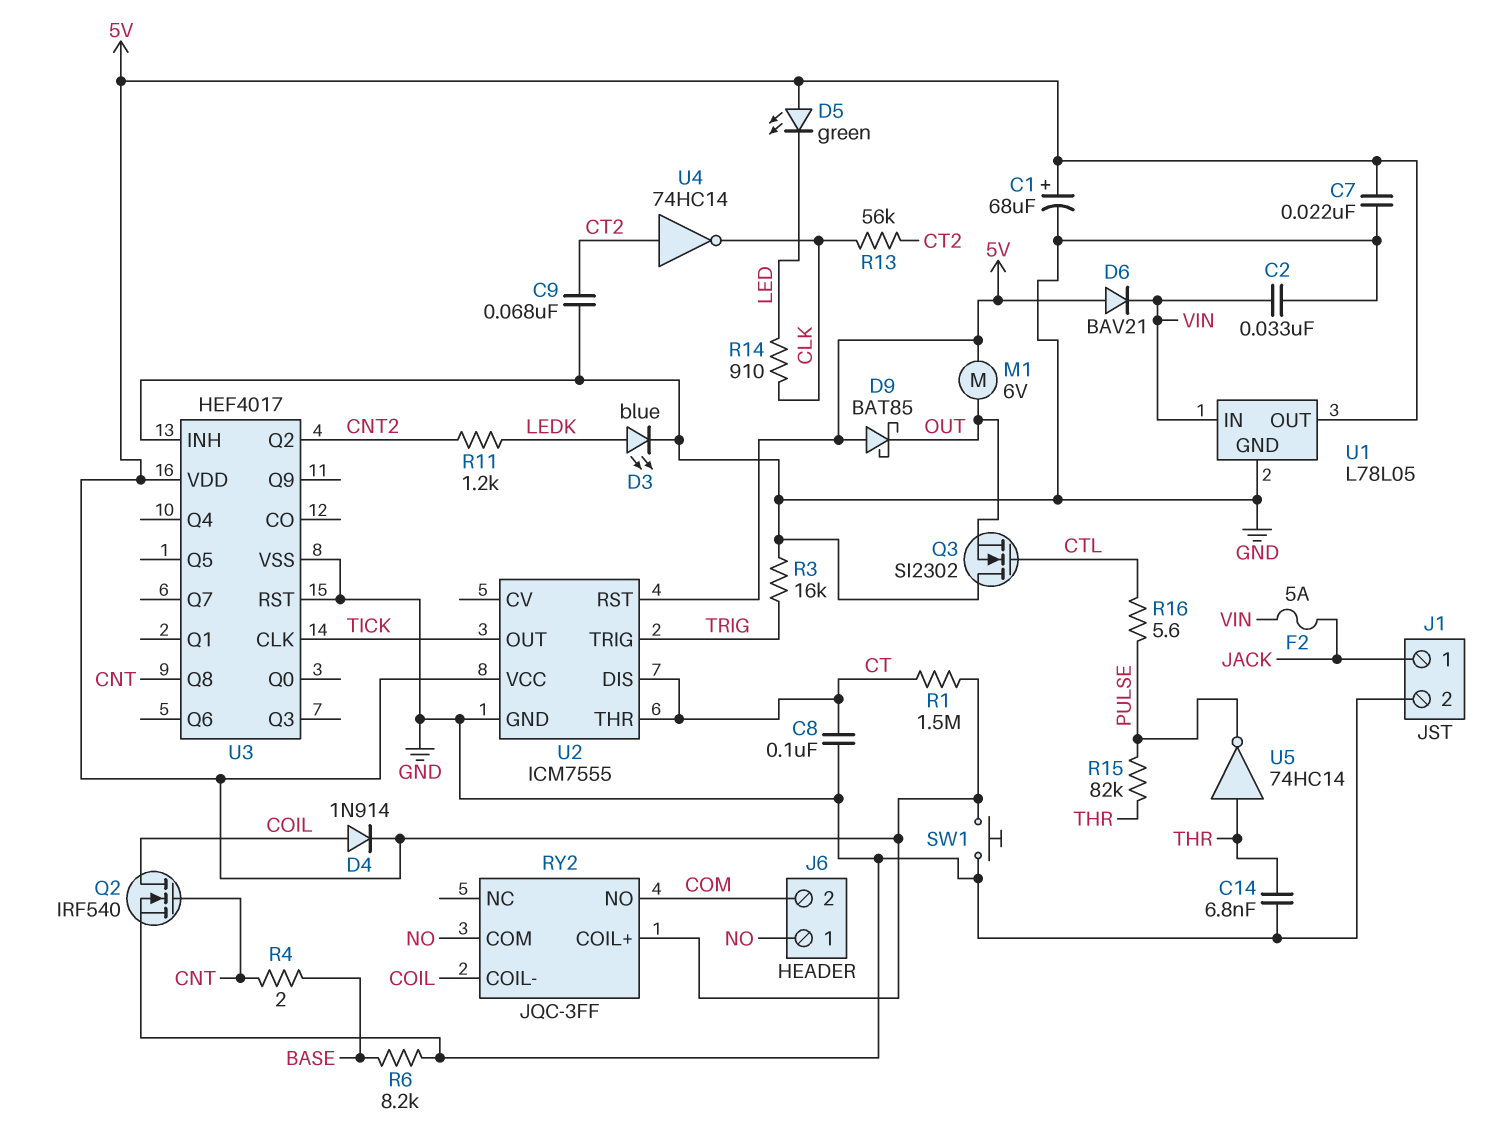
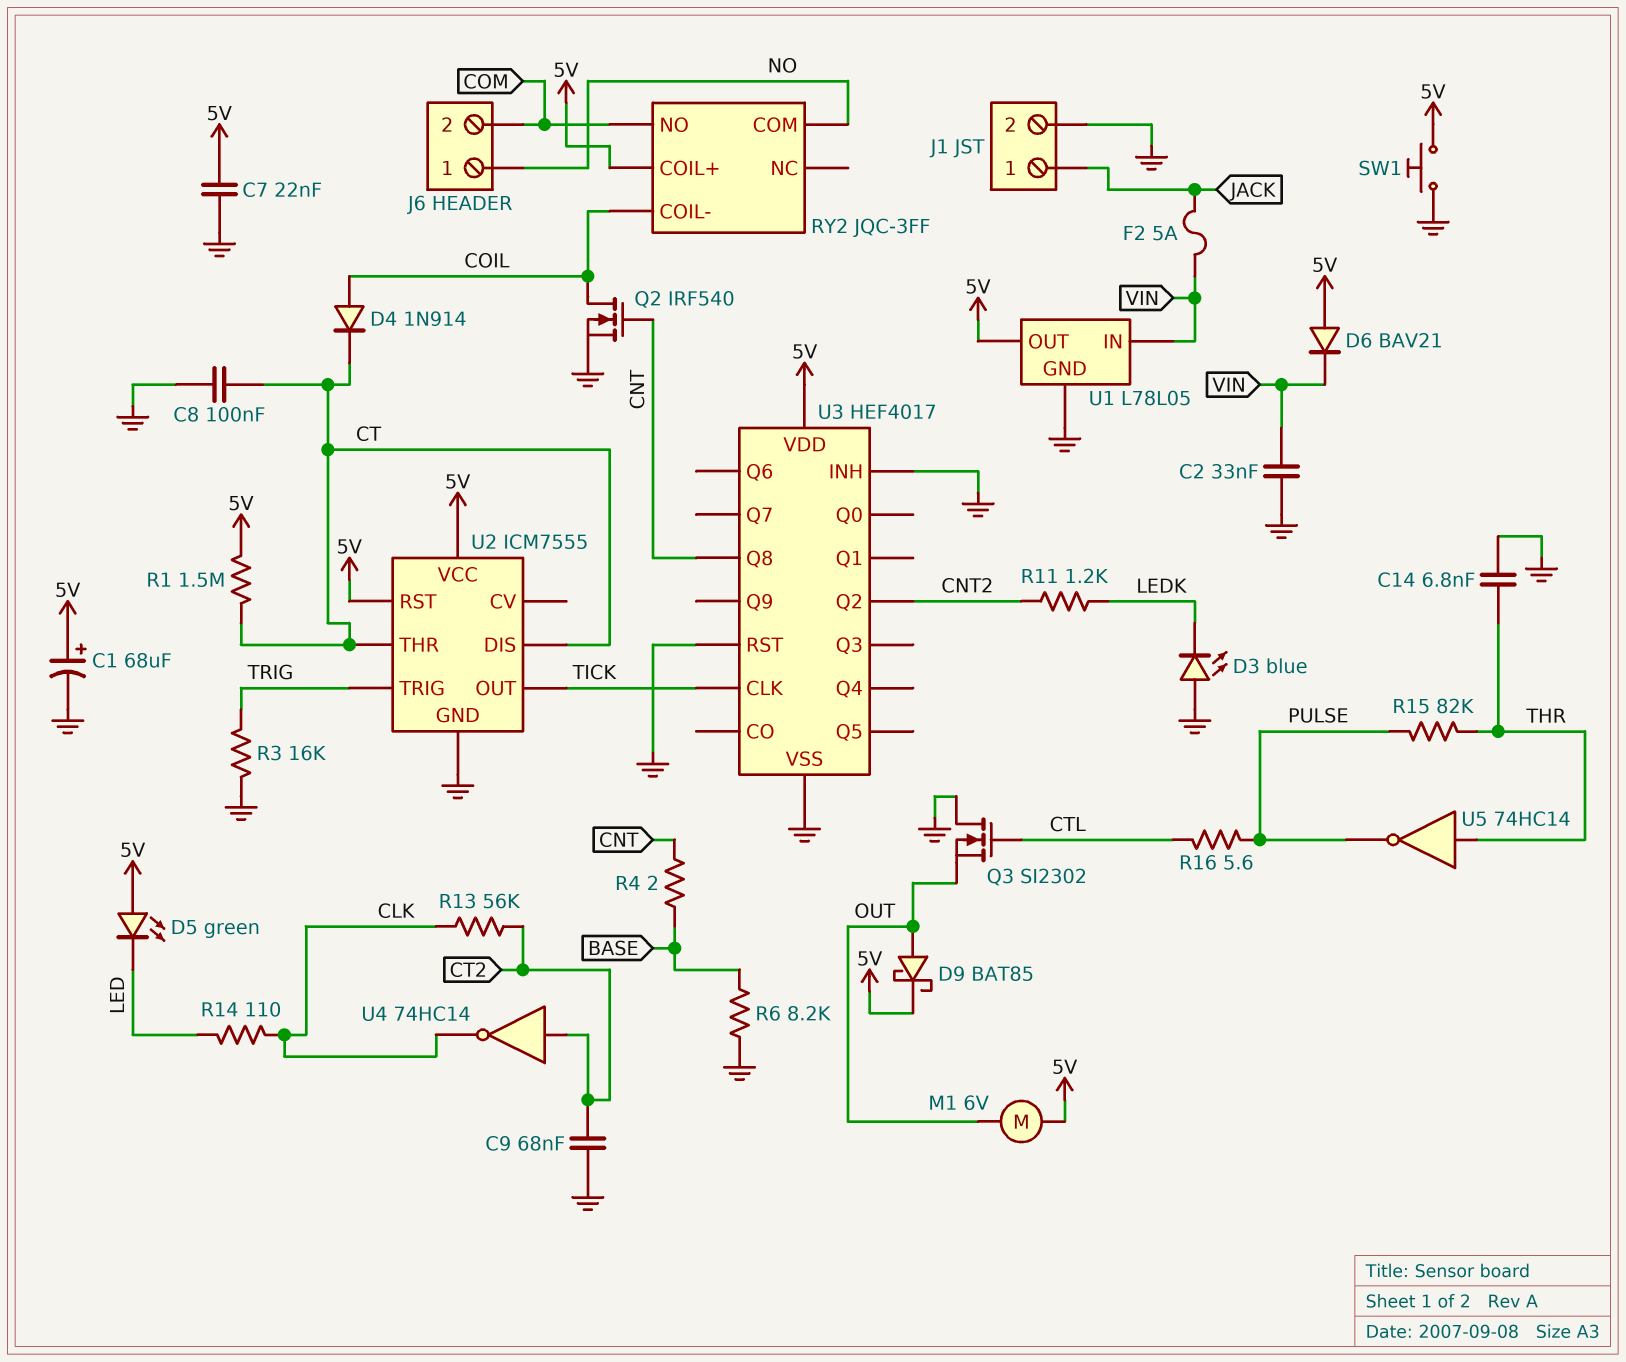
D3: LED blue (A LEDK, K GND) -> LED blue (A GND, K LEDK)
D4: diode 1N914 (A COIL, K 5V) -> diode 1N914 (A COIL, K CT)
D9: schottky BAT85 (A 5V, K OUT) -> schottky BAT85 (A OUT, K 5V)
R14: 910 (CLK, LED) -> 110 (CLK, LED)

